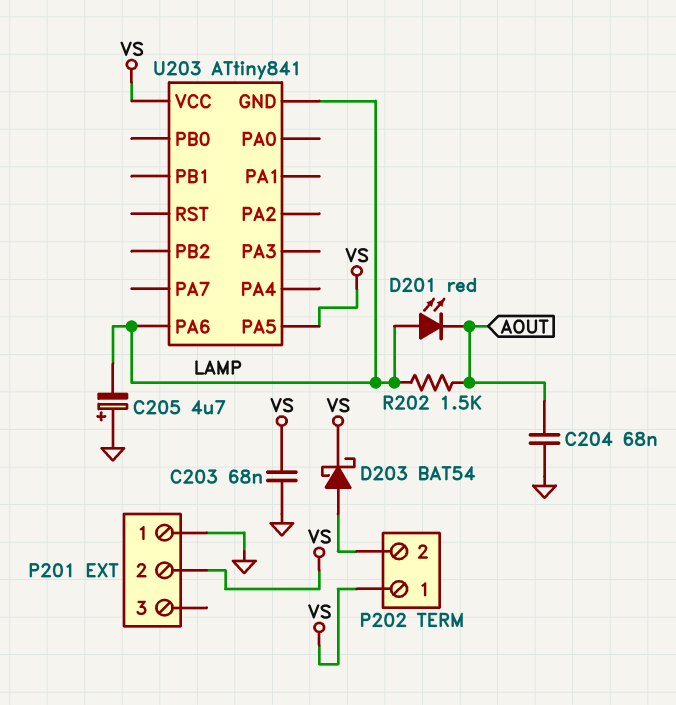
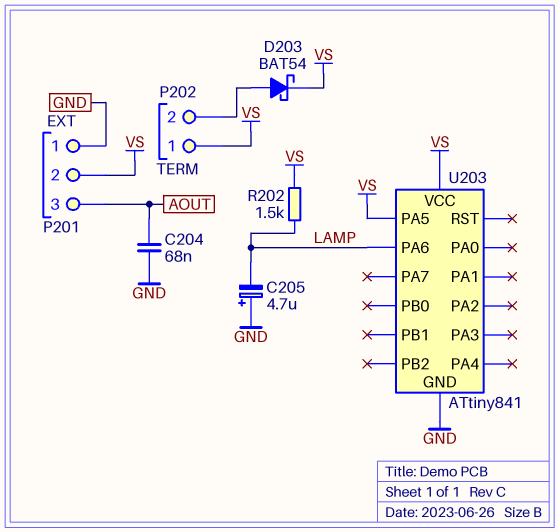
C203: 68nF (GND, VS) -> none
D201: LED red (A LAMP, K AOUT) -> none
P201 pin 3: none -> AOUT
R202: 1.5k (AOUT, LAMP) -> 1.5k (LAMP, VS)
U203 pin GND: LAMP -> GND

